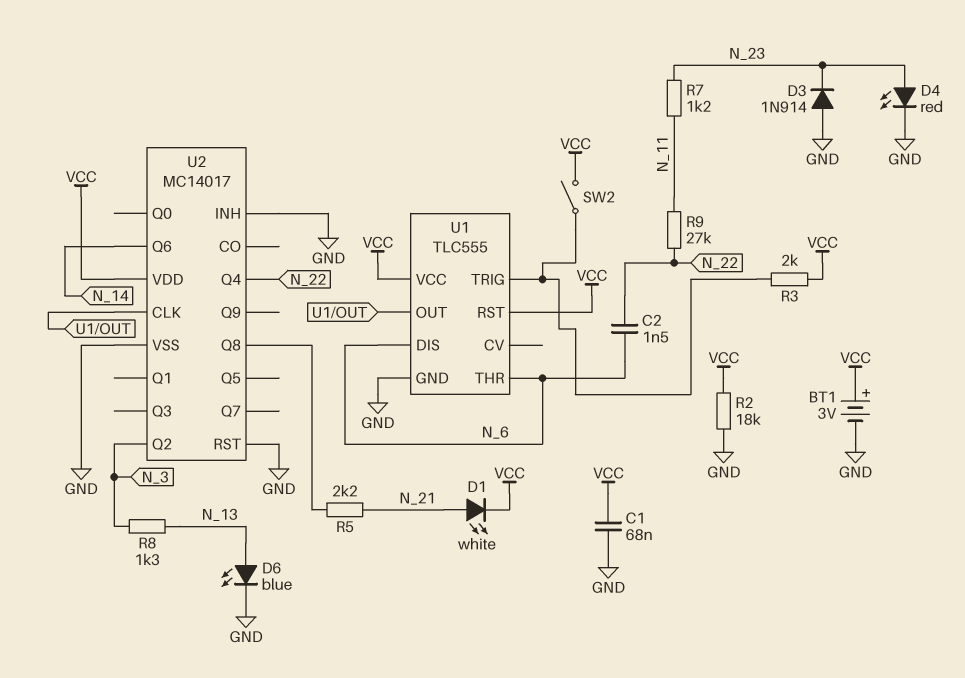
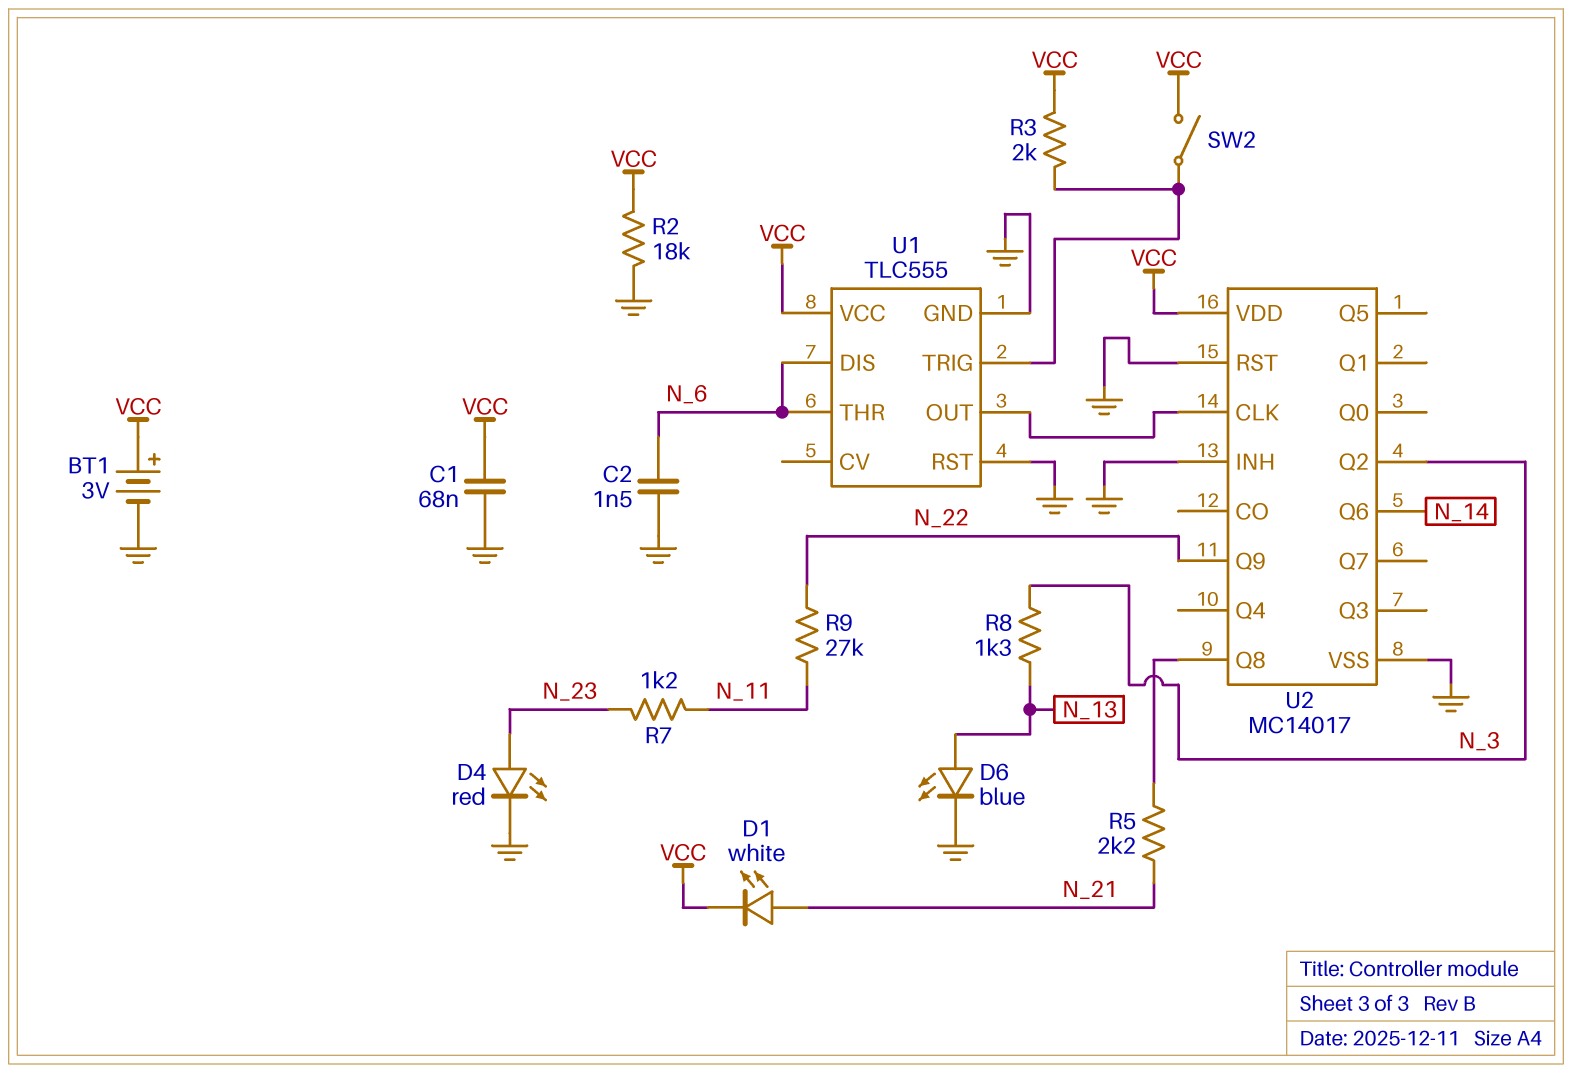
C2: 1.5nF (N_6, N_22) -> 1.5nF (GND, N_6)
D3: diode 1N914 (A GND, K N_23) -> none
U1 pin RST: VCC -> GND
U2 pin Q4: N_22 -> none
U2 pin Q9: none -> N_22

